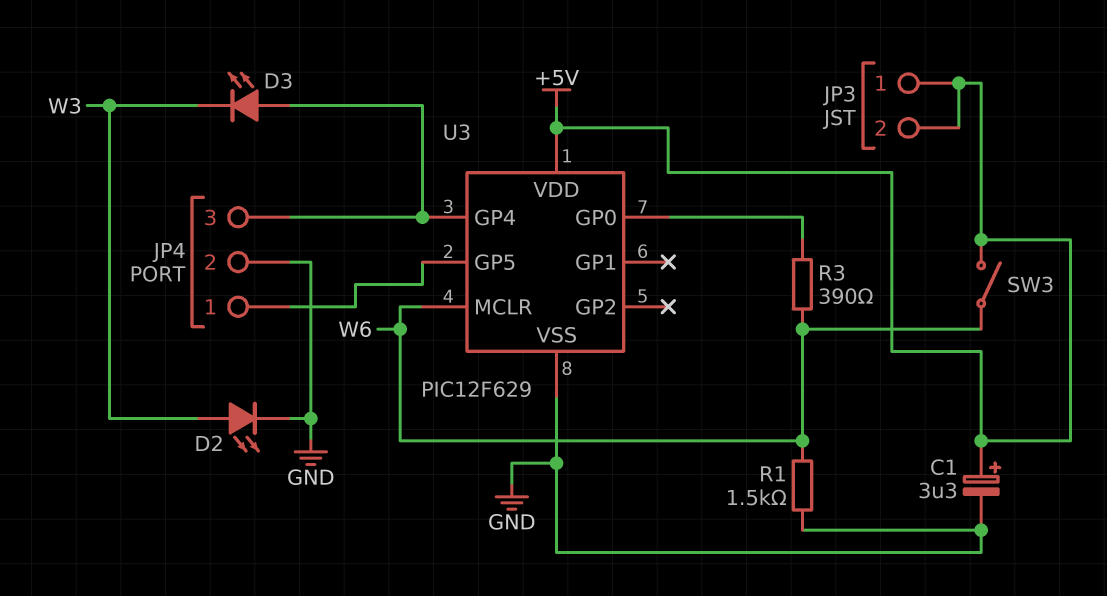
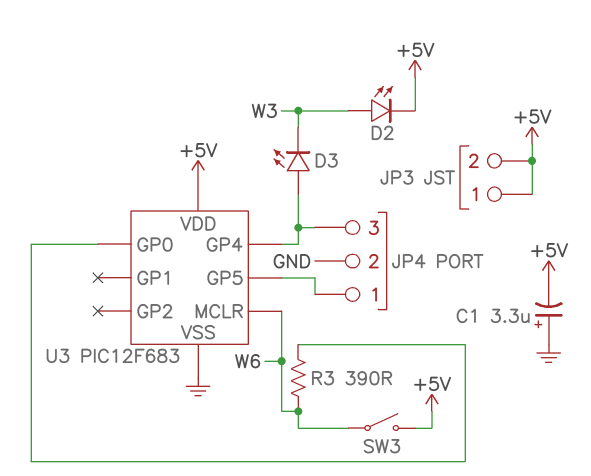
C1: 3.3uF (plus +5V, minus GND) -> 3.3uF (plus GND, minus +5V)
D2: LED (A W3, K GND) -> LED (A W3, K +5V)
R1: 1.5k (GND, W6) -> none
U3: PIC12F629 -> PIC12F683

